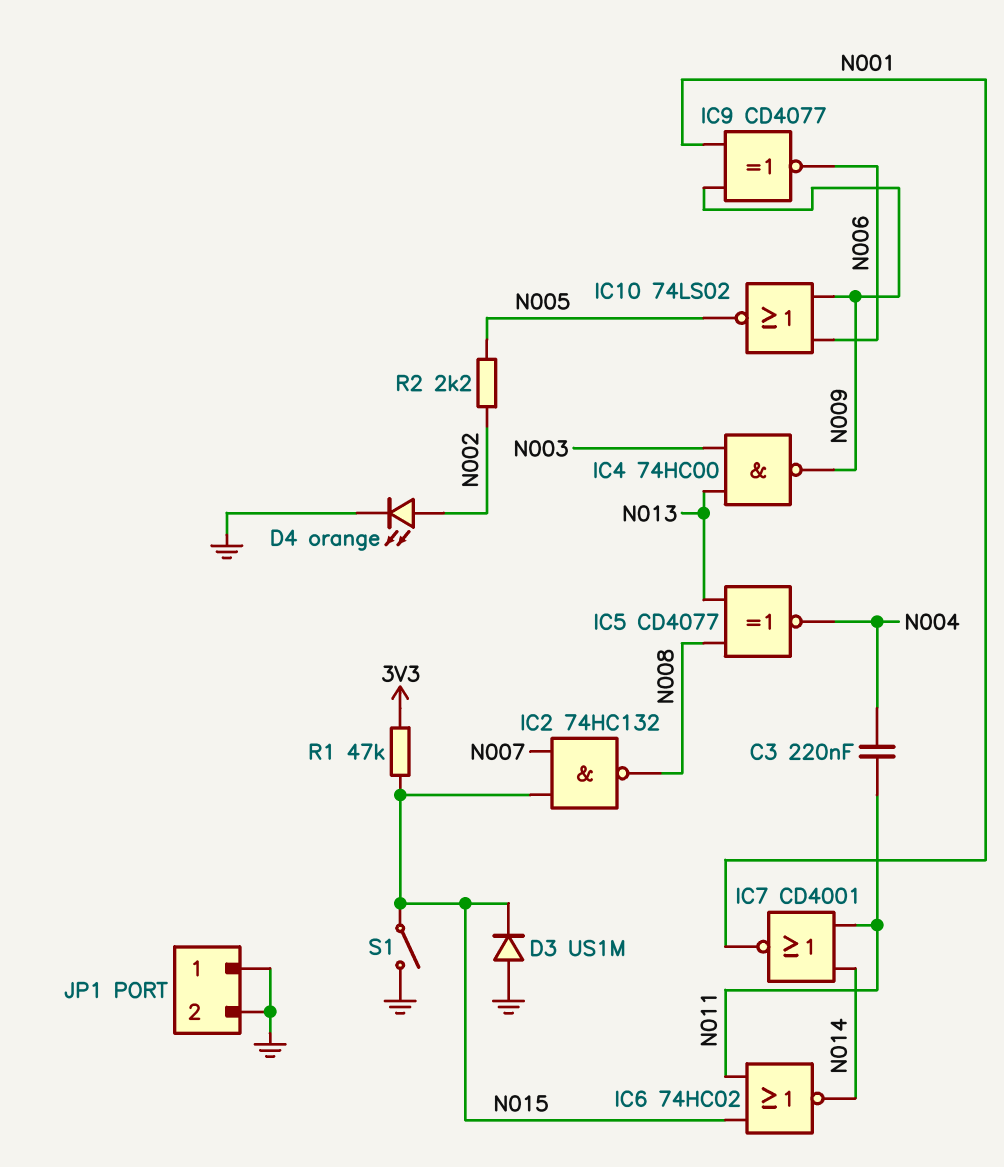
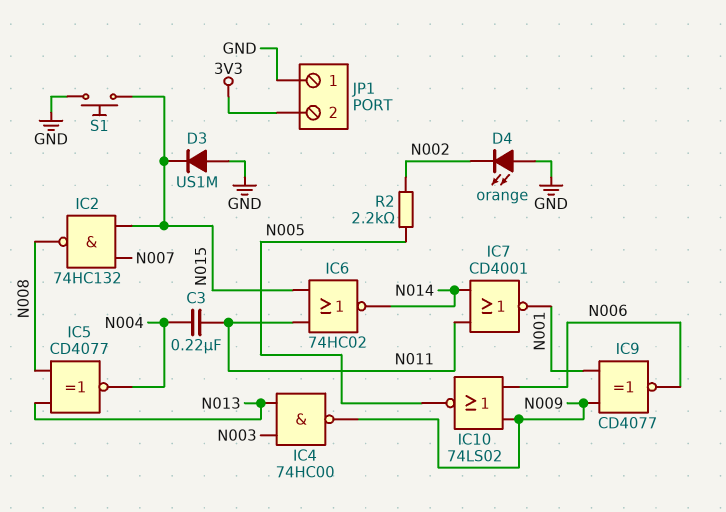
D4: LED orange (A N002, K GND) -> LED orange (A GND, K N002)
JP1 pin 2: GND -> 3V3
R1: 47k (3V3, N015) -> none
S1: switch (GND, N015) -> button (GND, N015)

